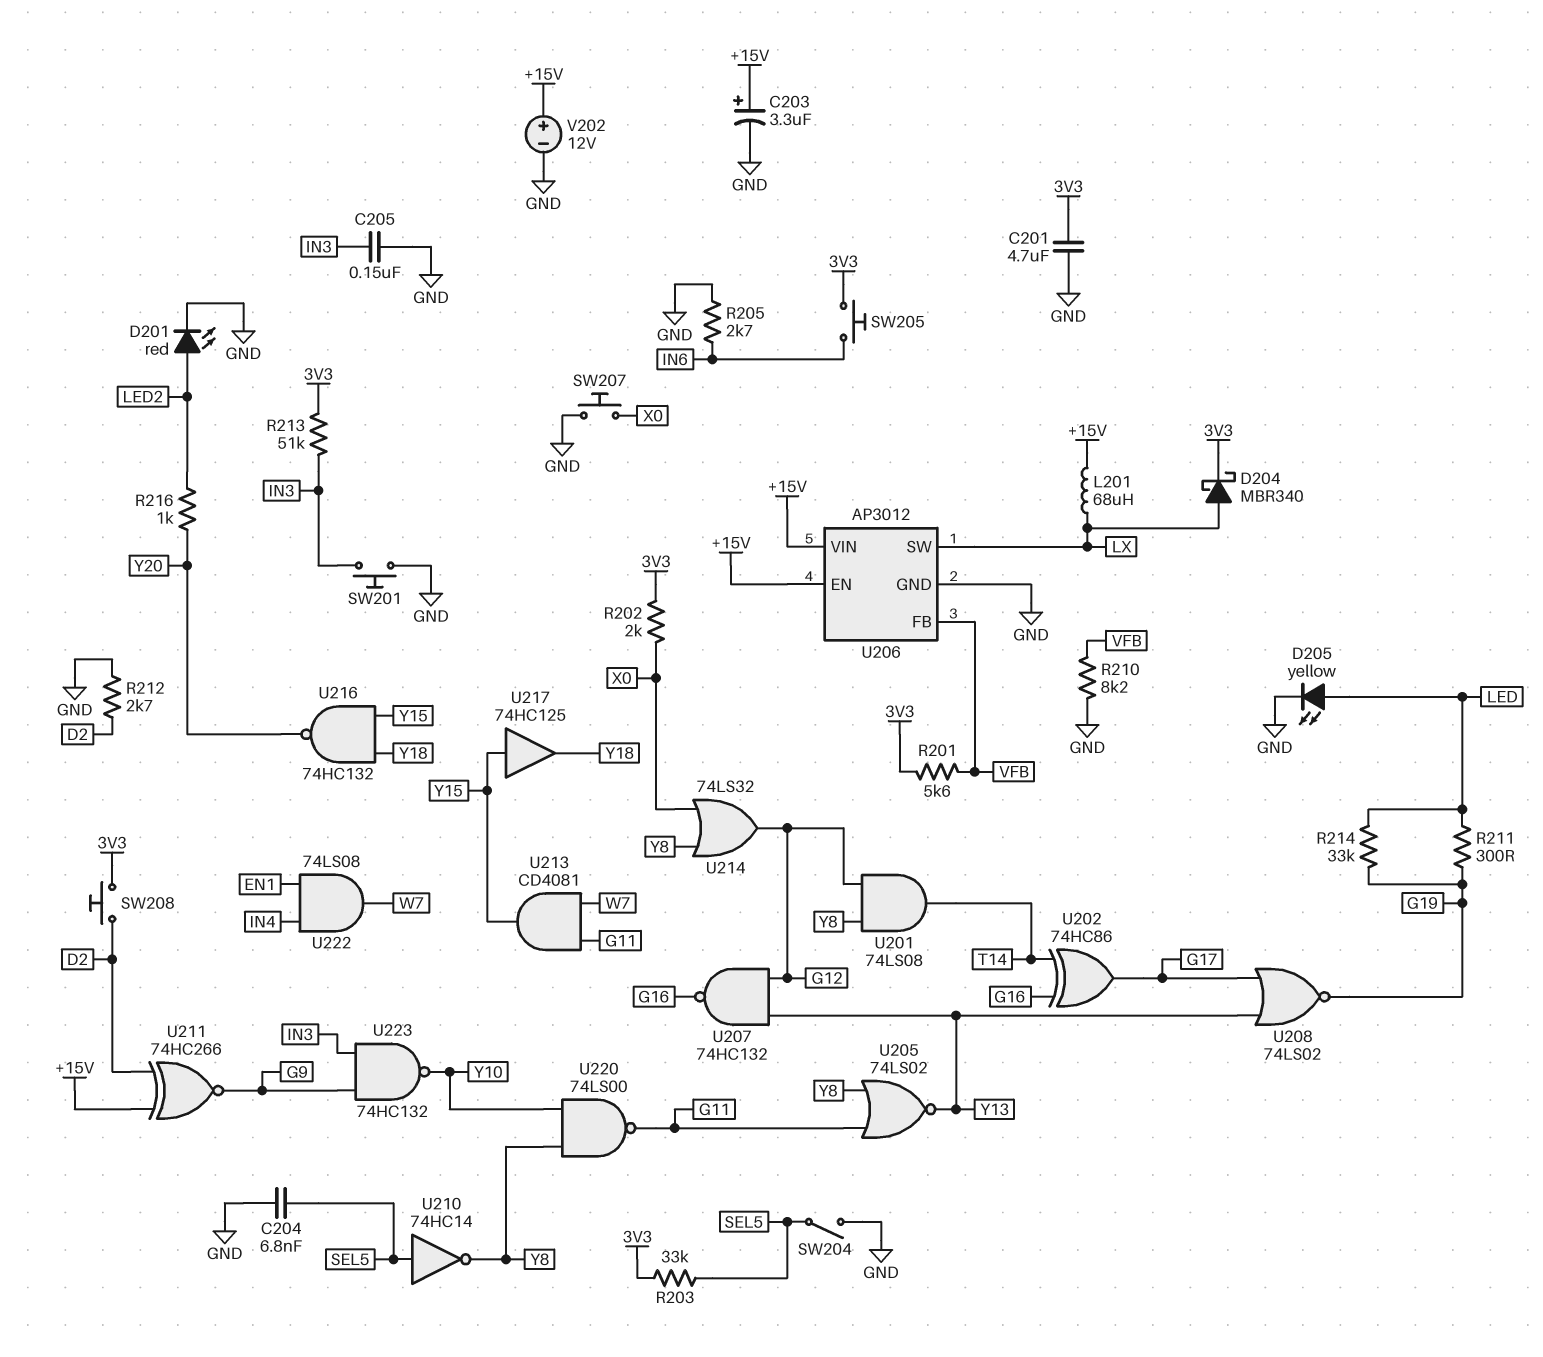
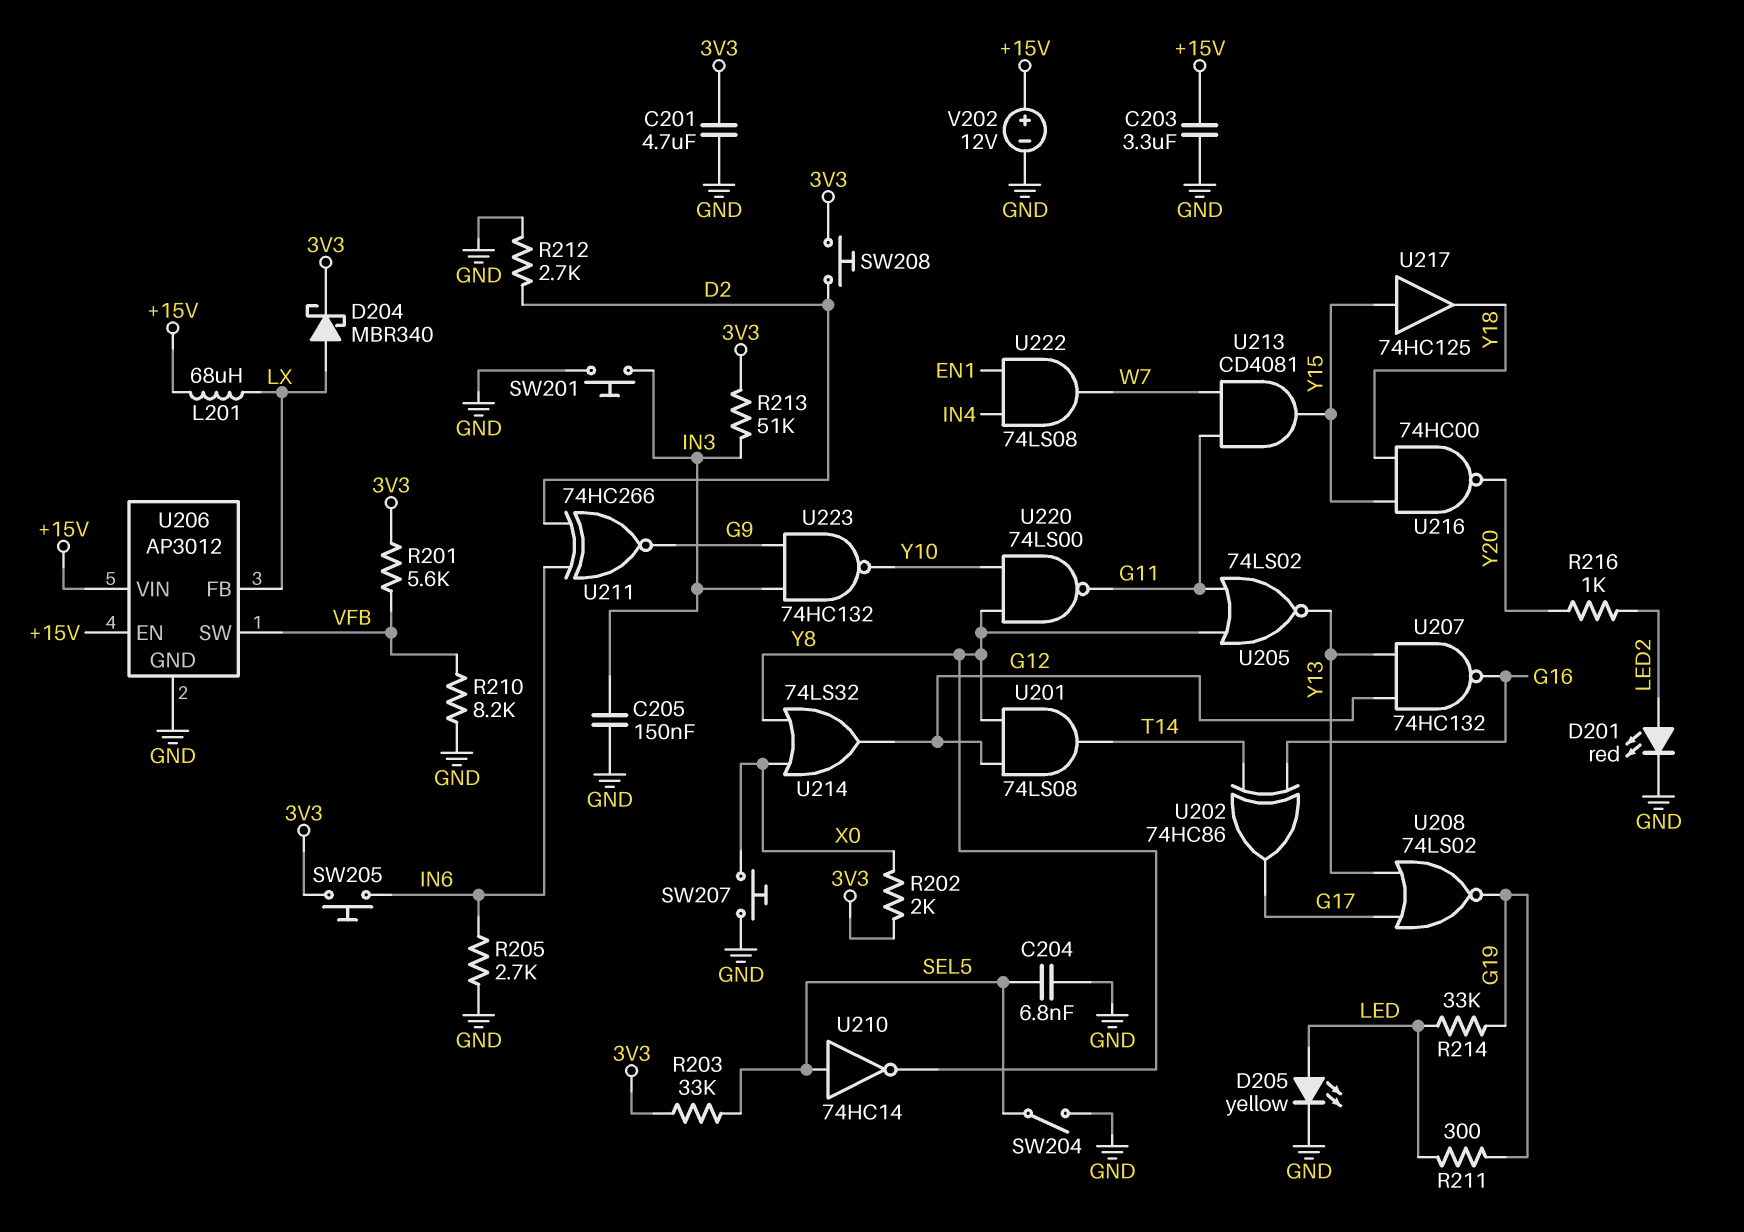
C203: 3.3uF (plus +15V, minus GND) -> 3.3uF (+15V, GND)
U206 pin FB: VFB -> LX
U206 pin SW: LX -> VFB
U211: XNOR 74HC266 (in +15V, in D2, out G9) -> XNOR 74HC266 (in D2, in IN6, out G9)
U216: NAND 74HC132 (in Y15, in Y18, out Y20) -> NAND 74HC00 (in Y15, in Y18, out Y20)

